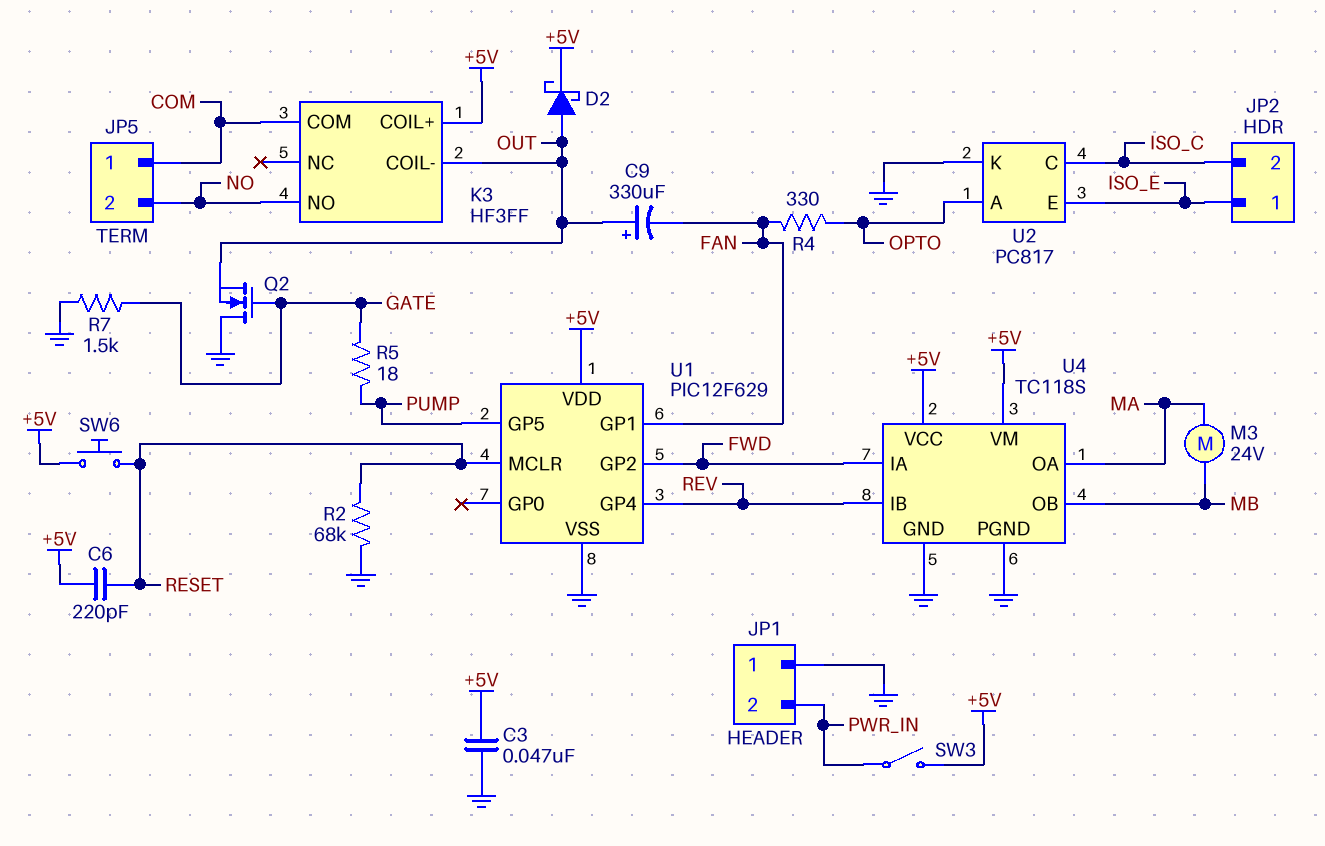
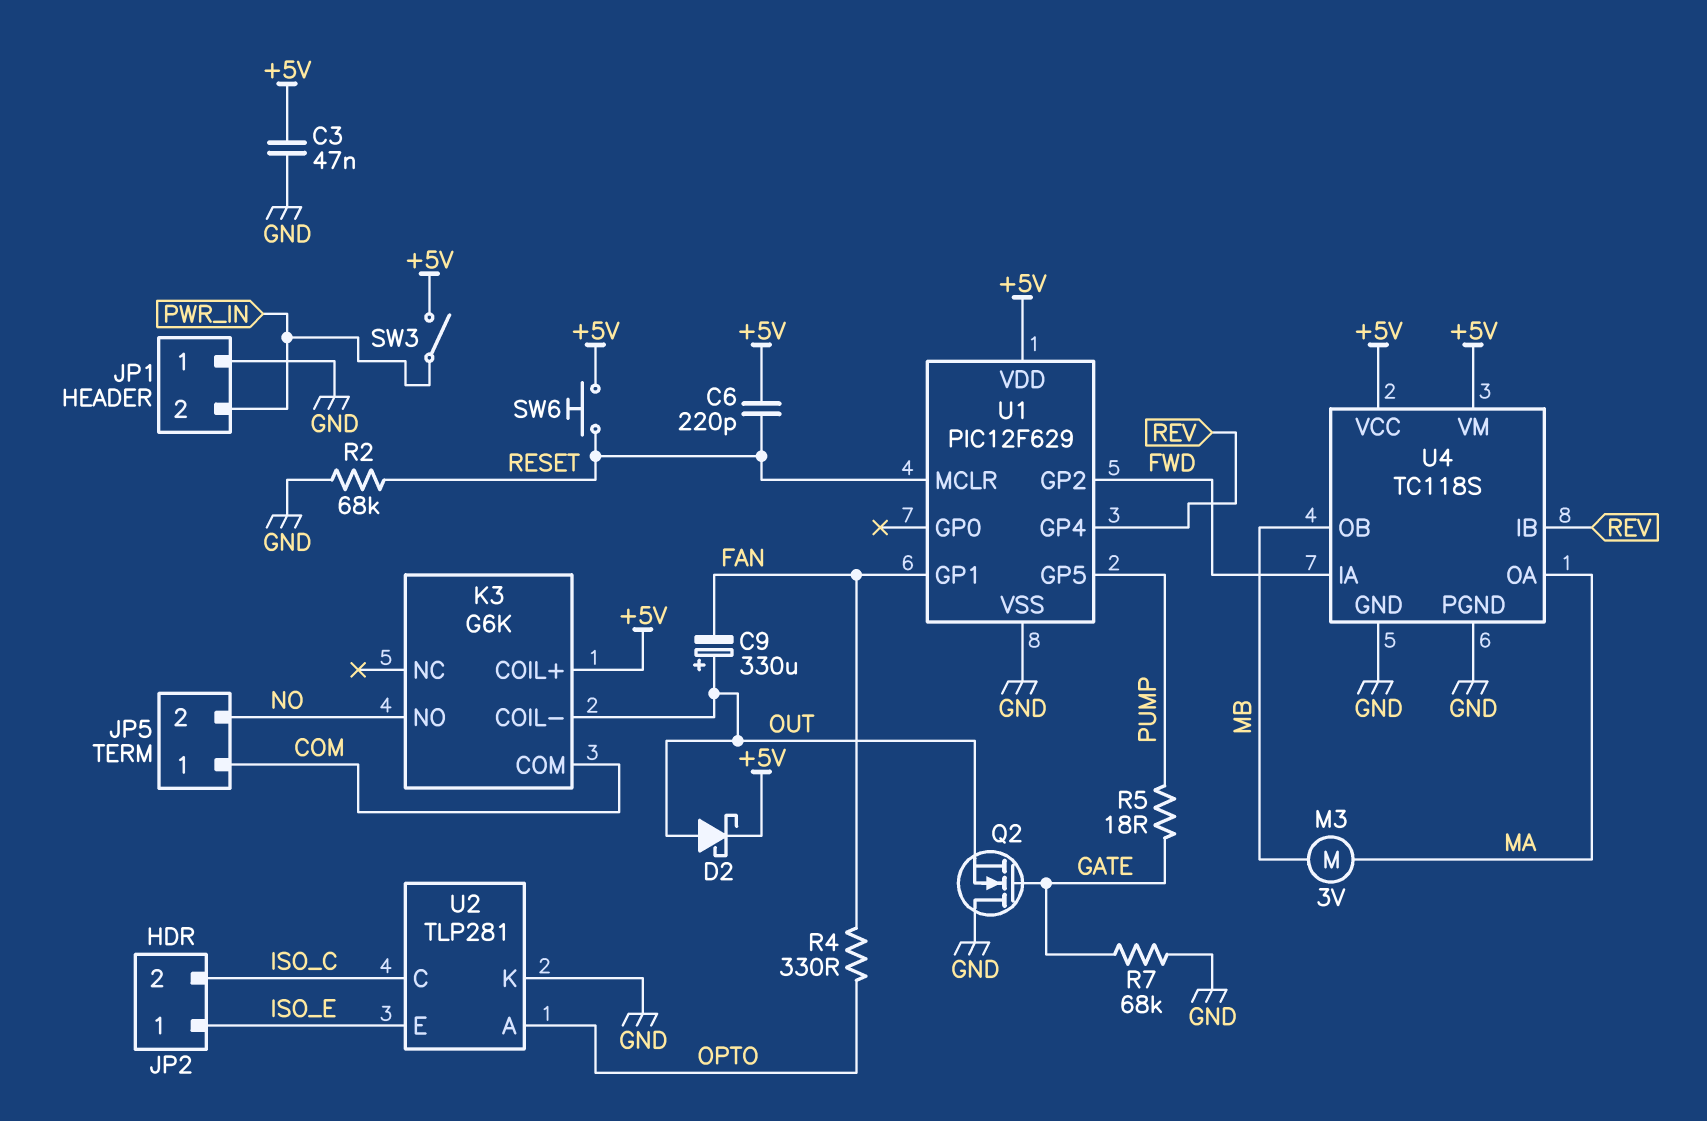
K3: HF3FF -> G6K
M3: motor 24V (MA, MB) -> motor 3V (MA, MB)
R7: 1.5k (GATE, GND) -> 68k (GATE, GND)
U2: PC817 -> TLP281

